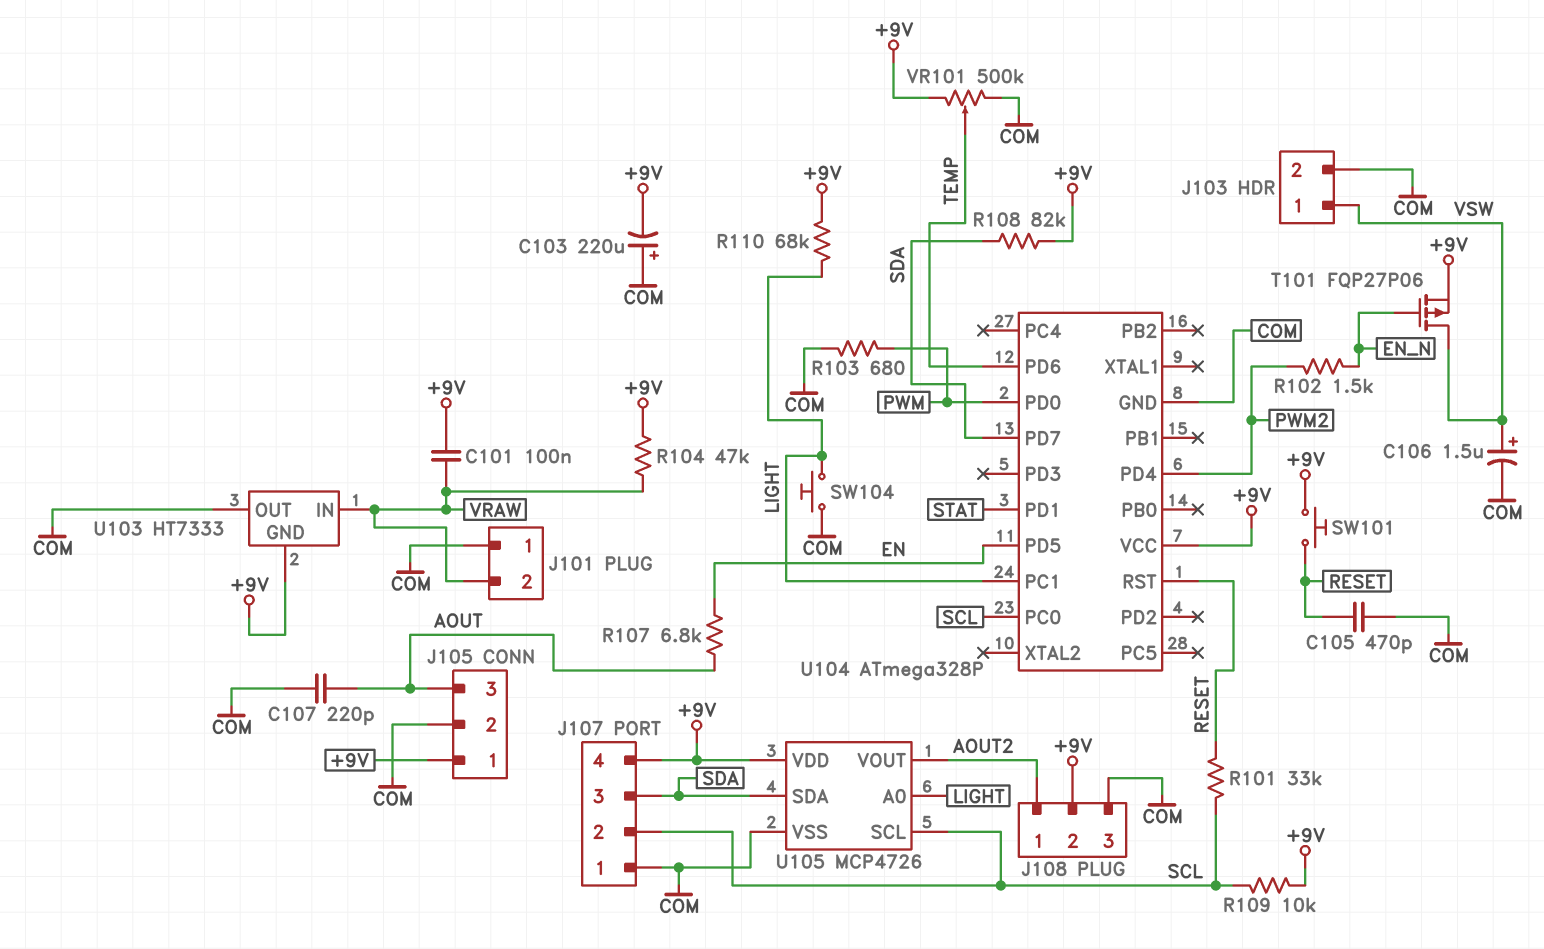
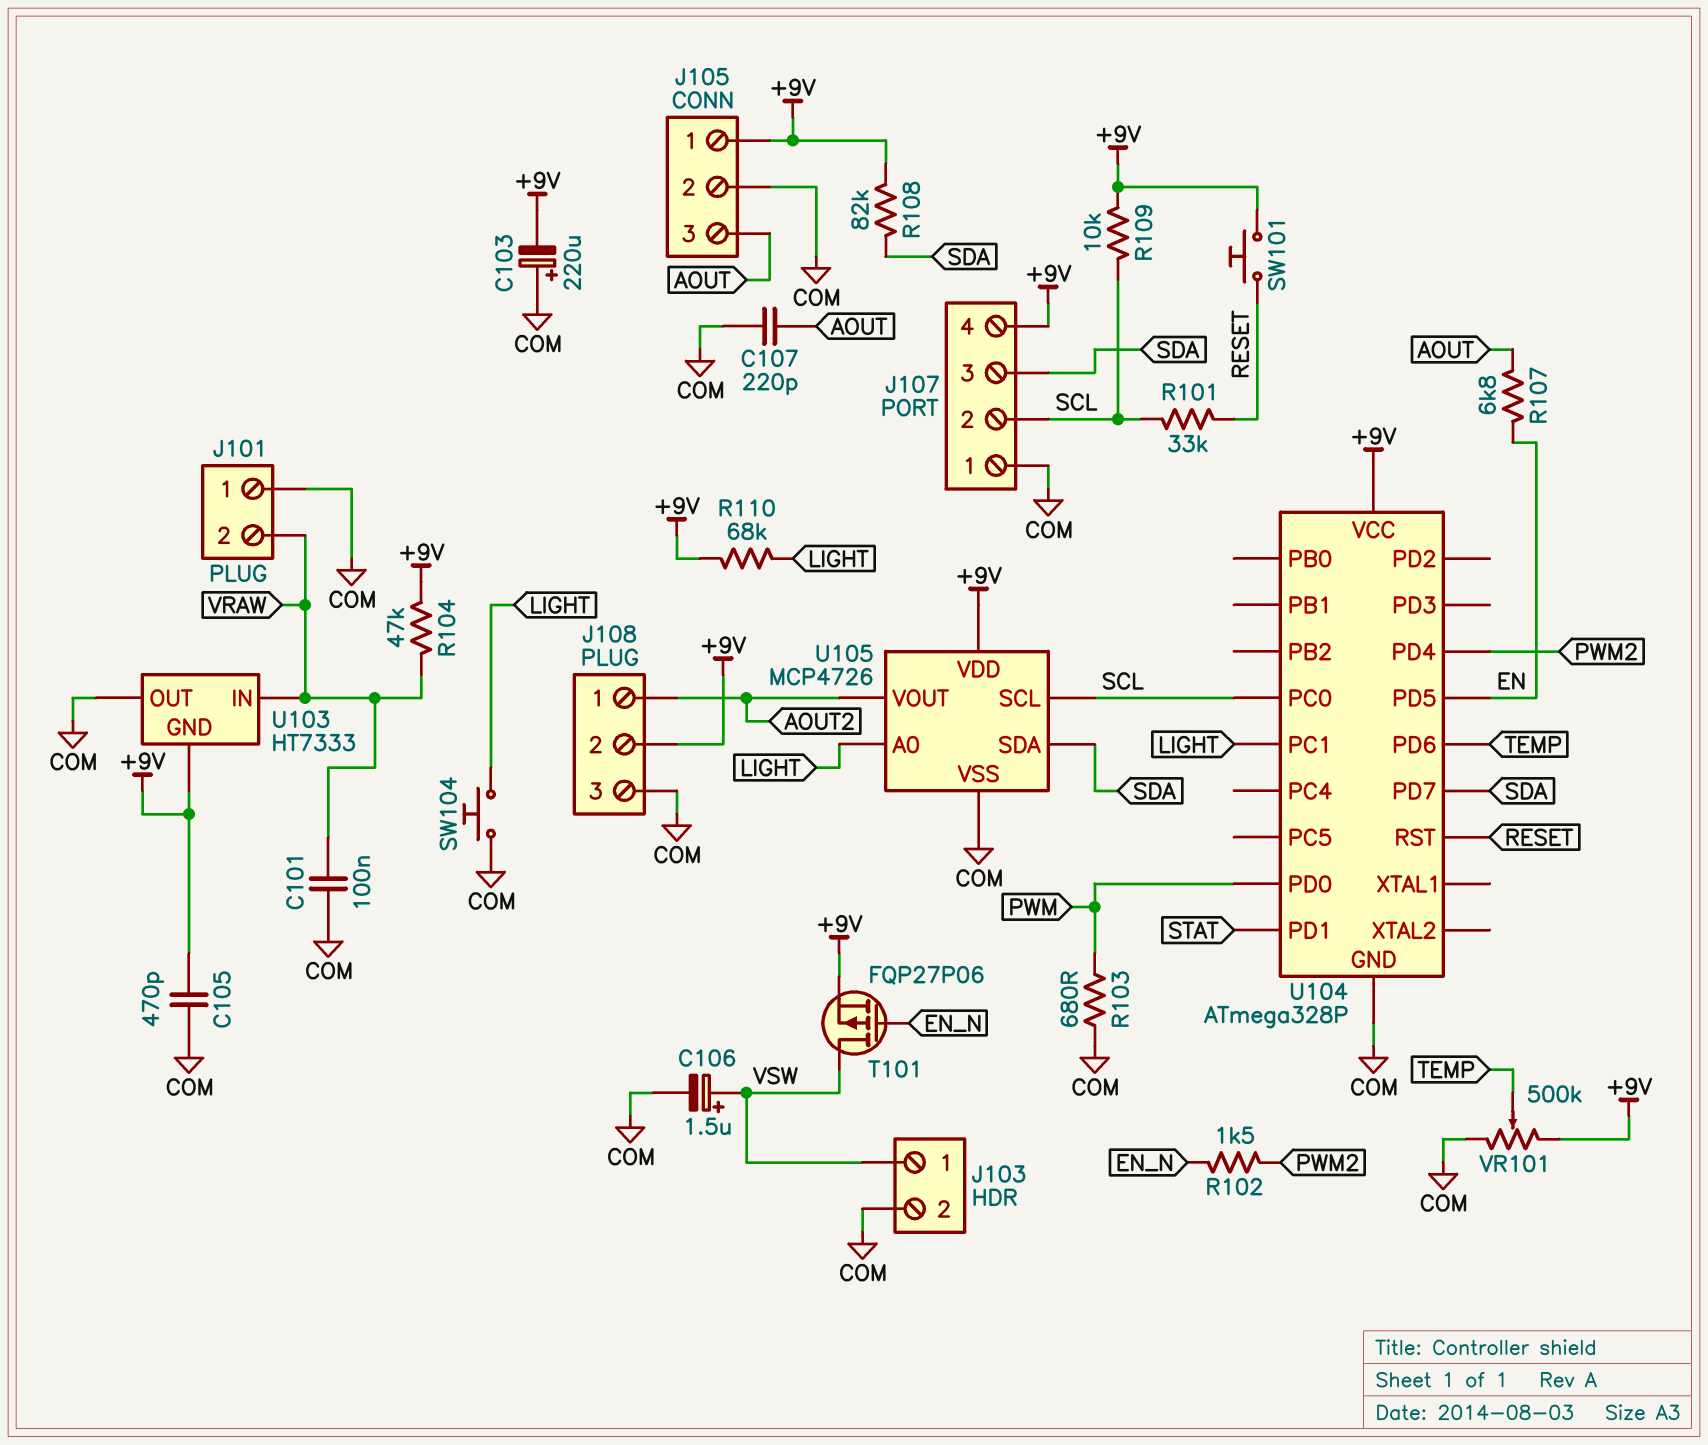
C101: 100nF (+9V, VRAW) -> 100nF (COM, VRAW)
C105: 470pF (COM, RESET) -> 470pF (+9V, COM)

